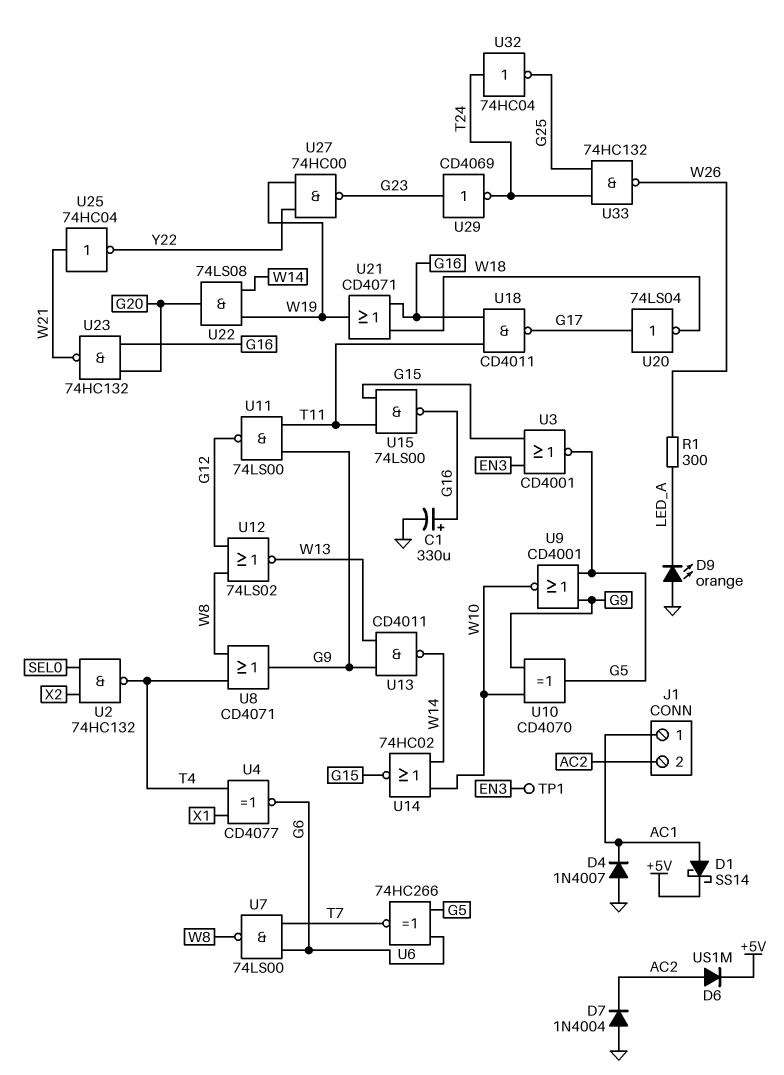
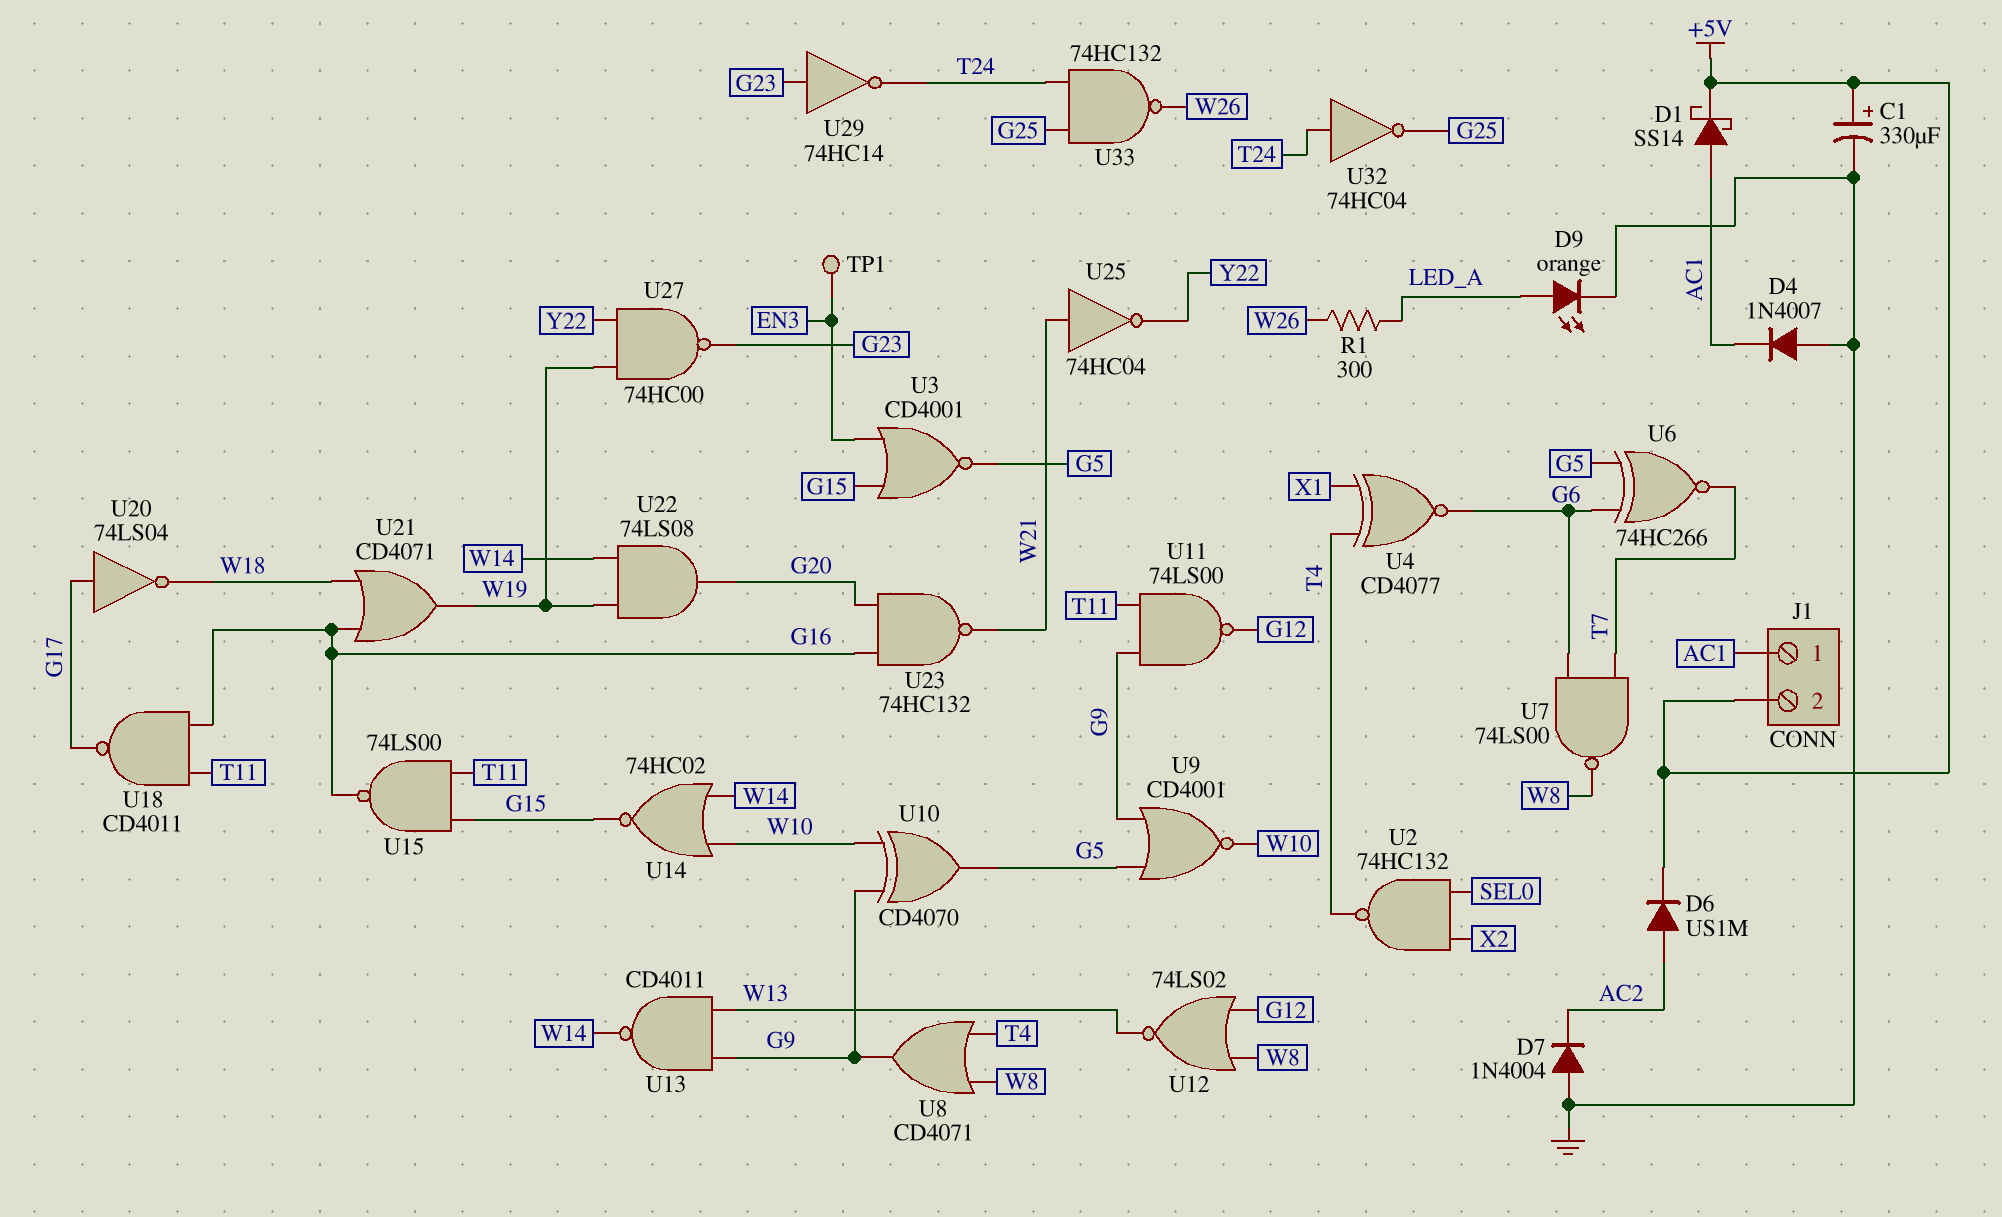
C1: 330uF (plus G16, minus GND) -> 330uF (plus +5V, minus GND)
D9: LED orange (A GND, K LED_A) -> LED orange (A LED_A, K GND)
J1 pin 2: AC2 -> +5V
U29: NOT CD4069 (in G23, out T24) -> NOT 74HC14 (in G23, out T24)

